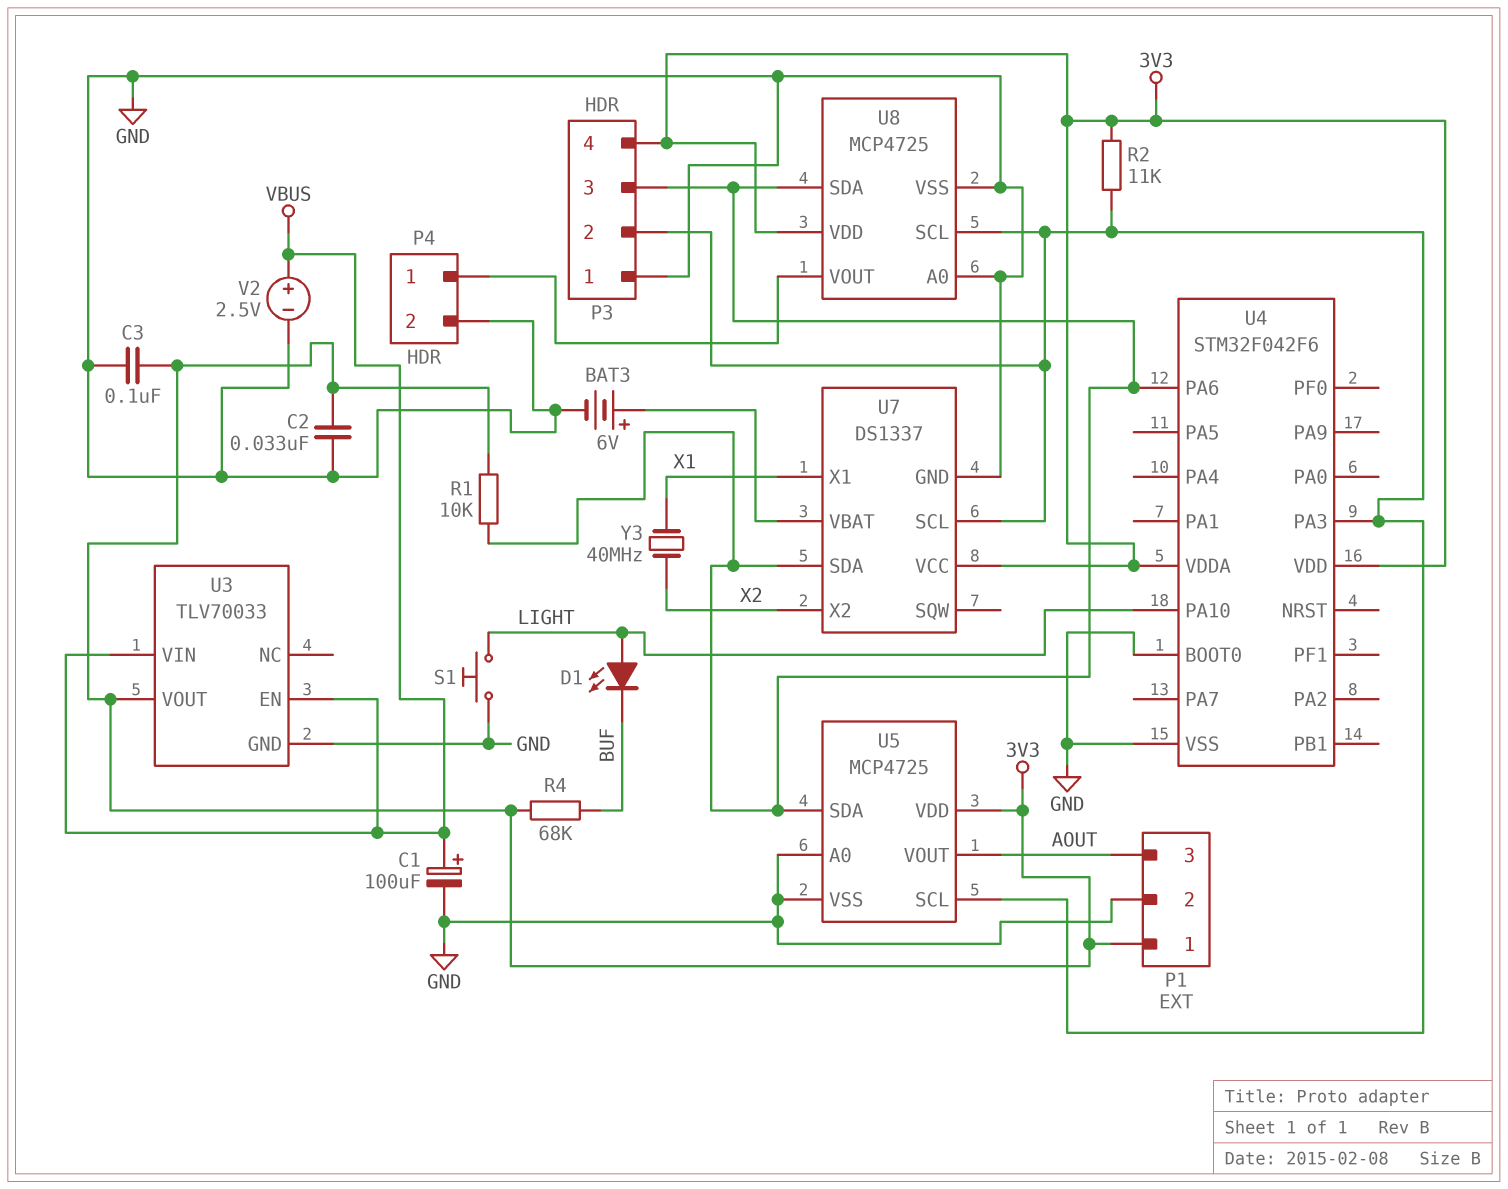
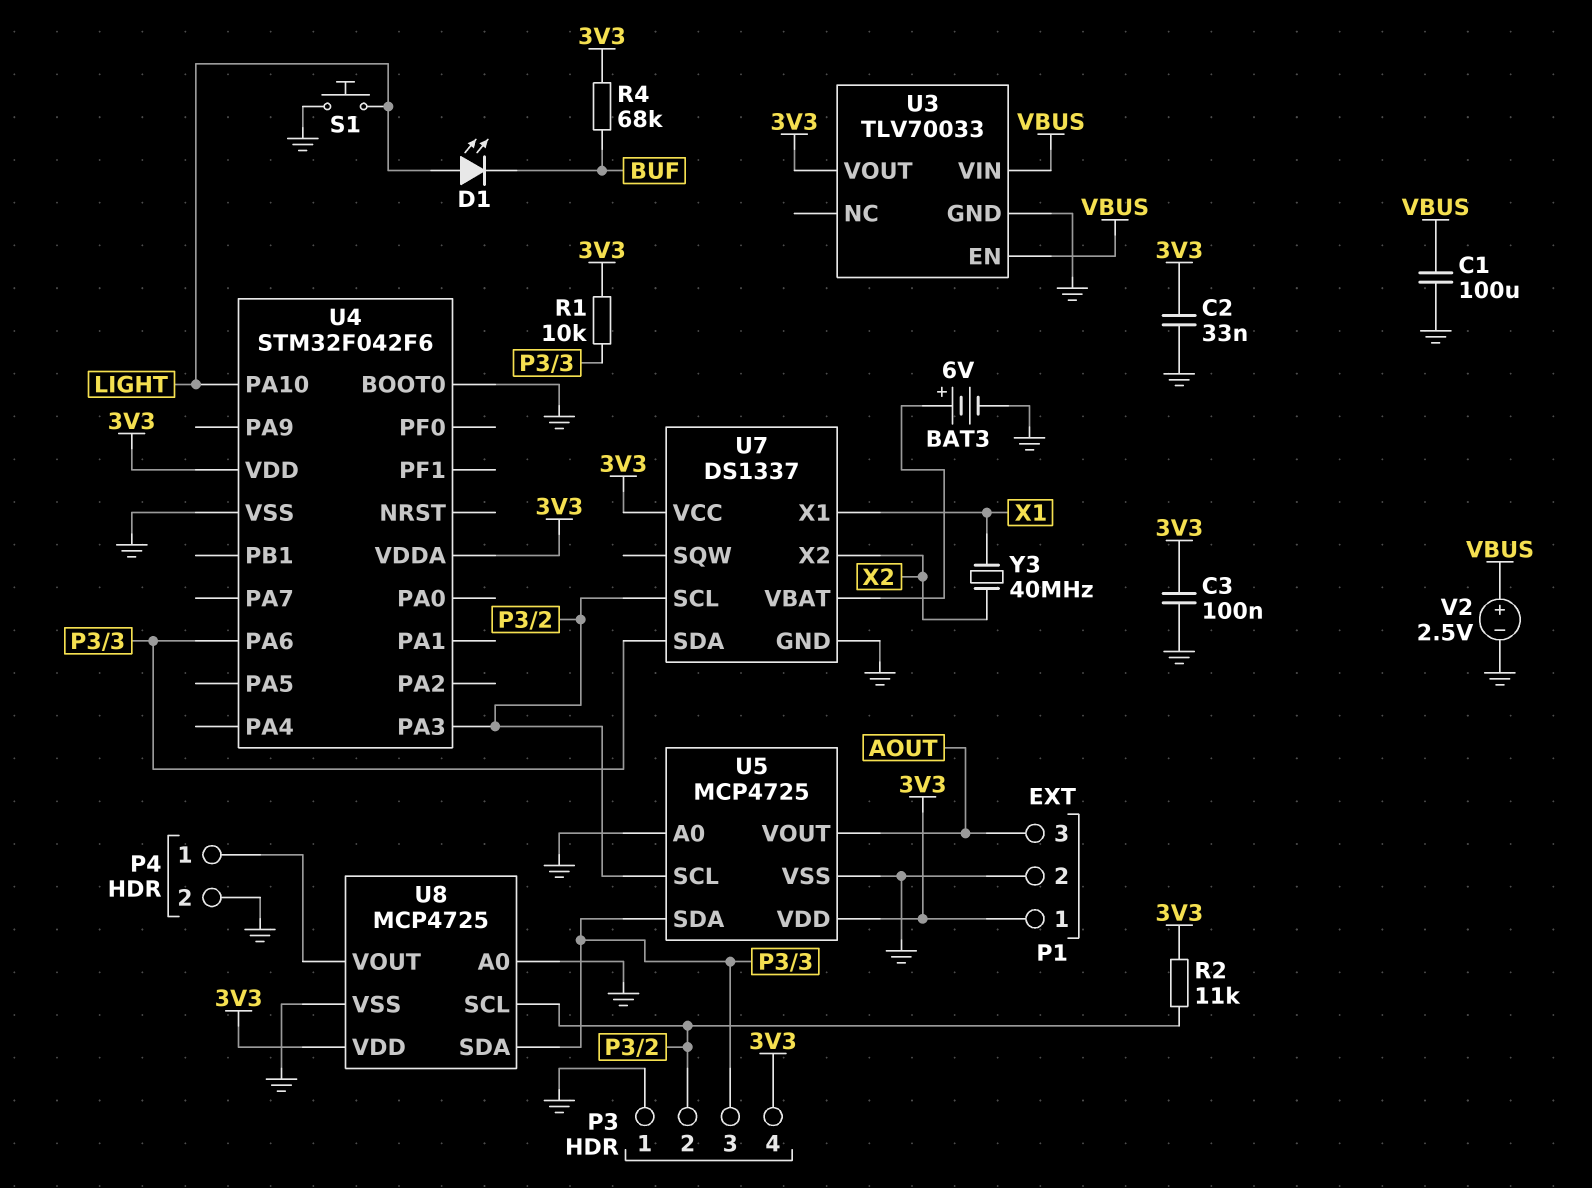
C1: 100uF (plus VBUS, minus GND) -> 100uF (GND, VBUS)

